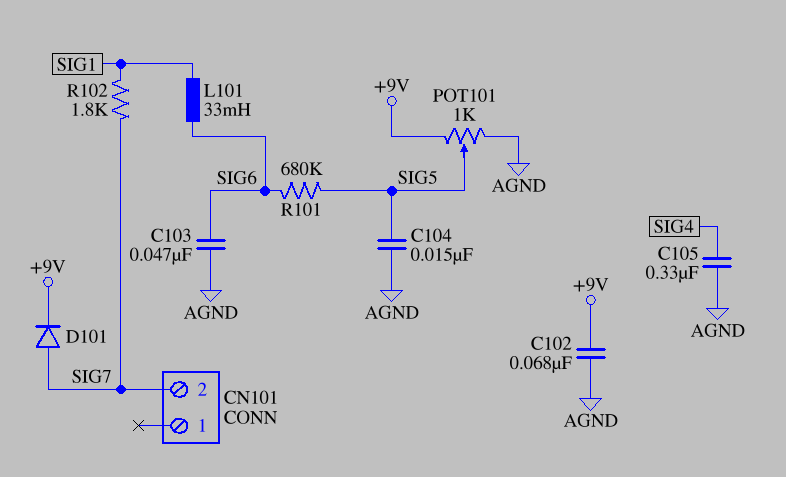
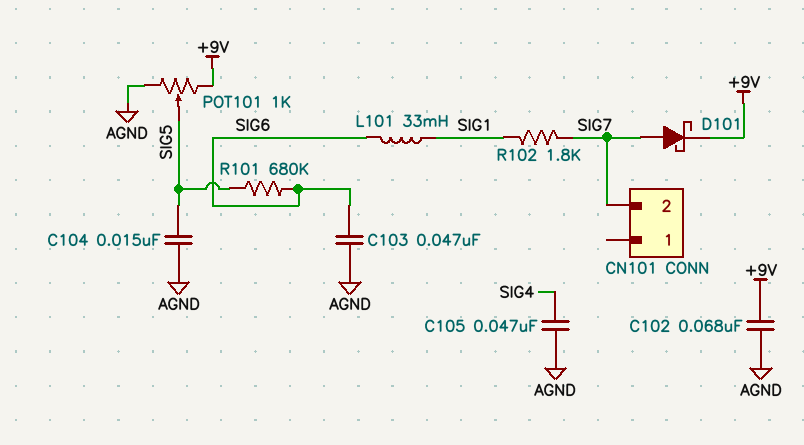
C105: 330nF (AGND, SIG4) -> 47nF (AGND, SIG4)
D101: diode (A SIG7, K +9V) -> schottky (A SIG7, K +9V)

